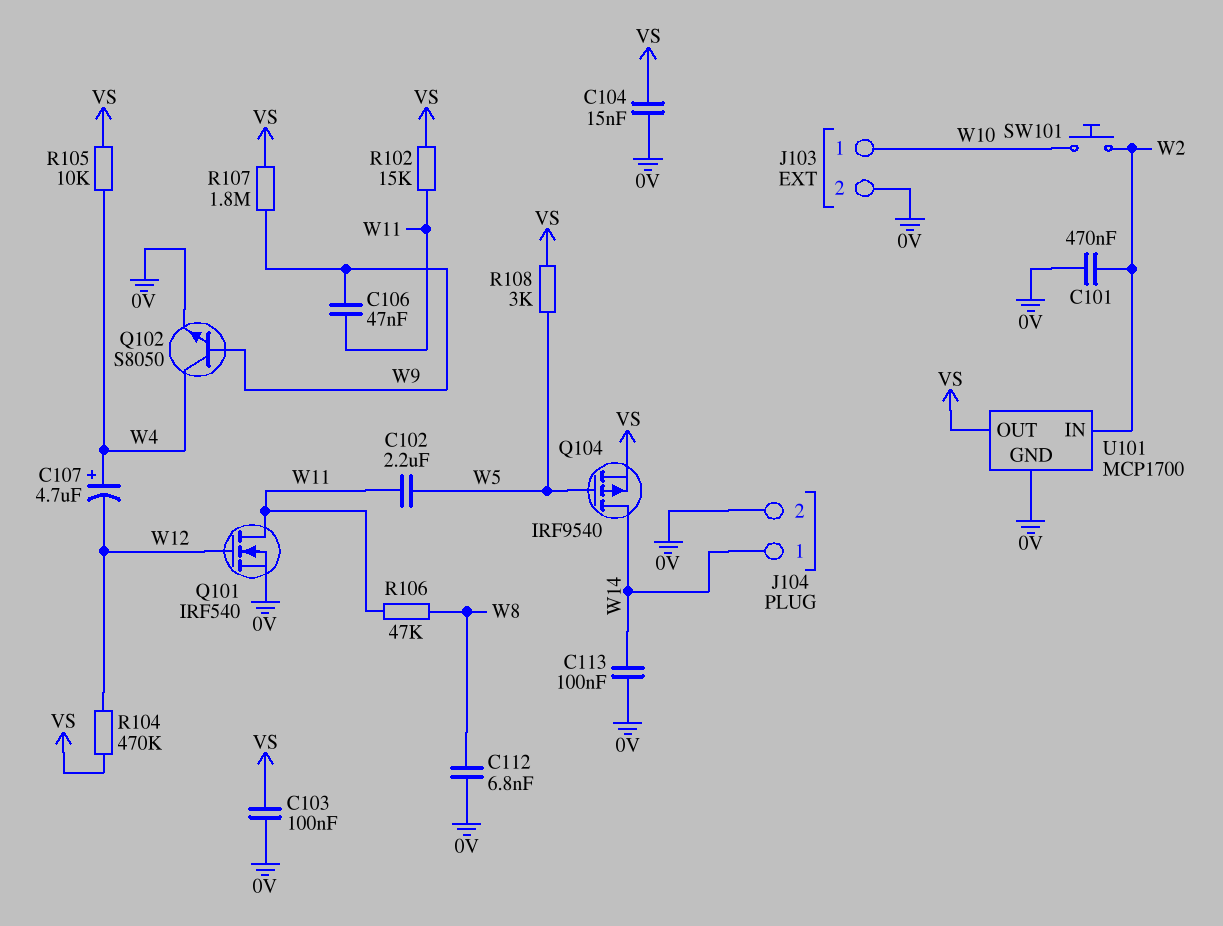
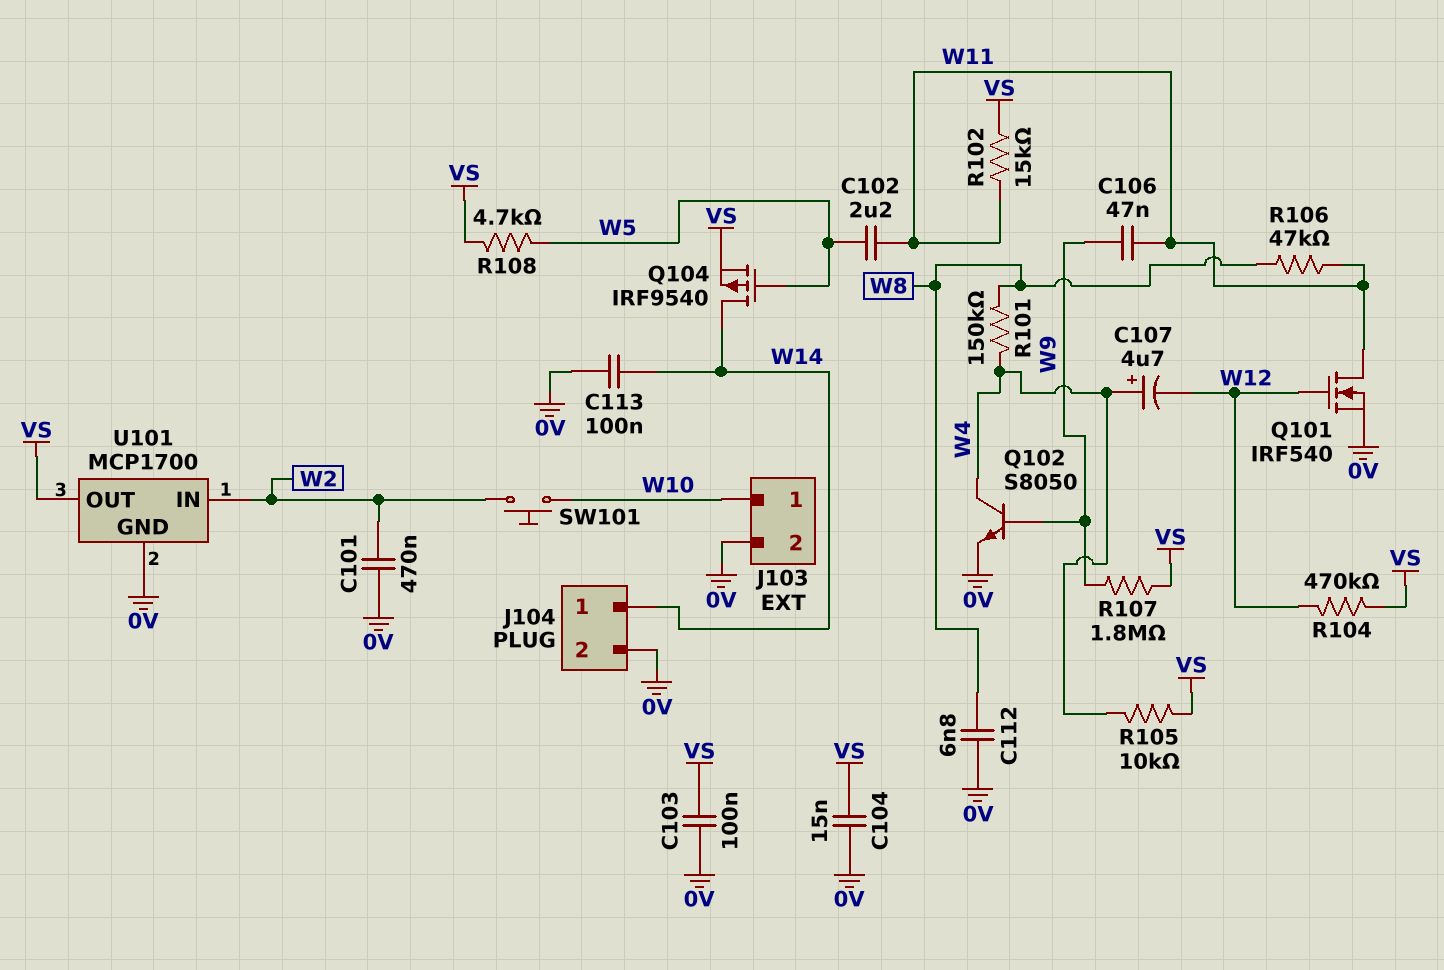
R101: none -> 150k (W4, W8)
R108: 3k (VS, W5) -> 4.7k (VS, W5)

